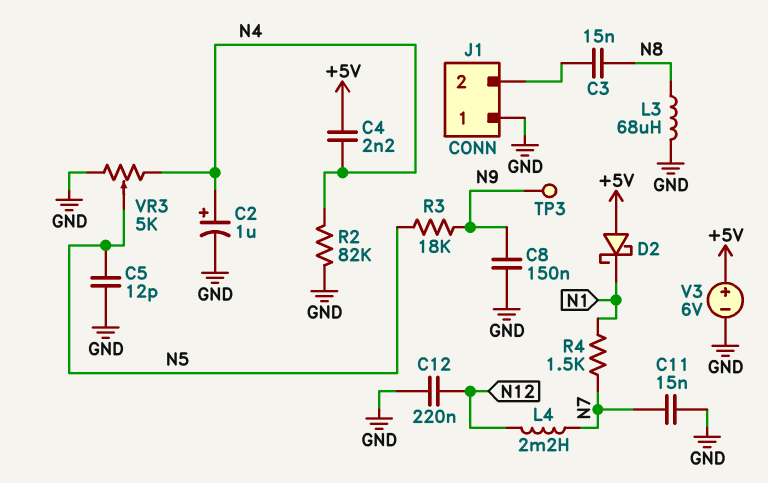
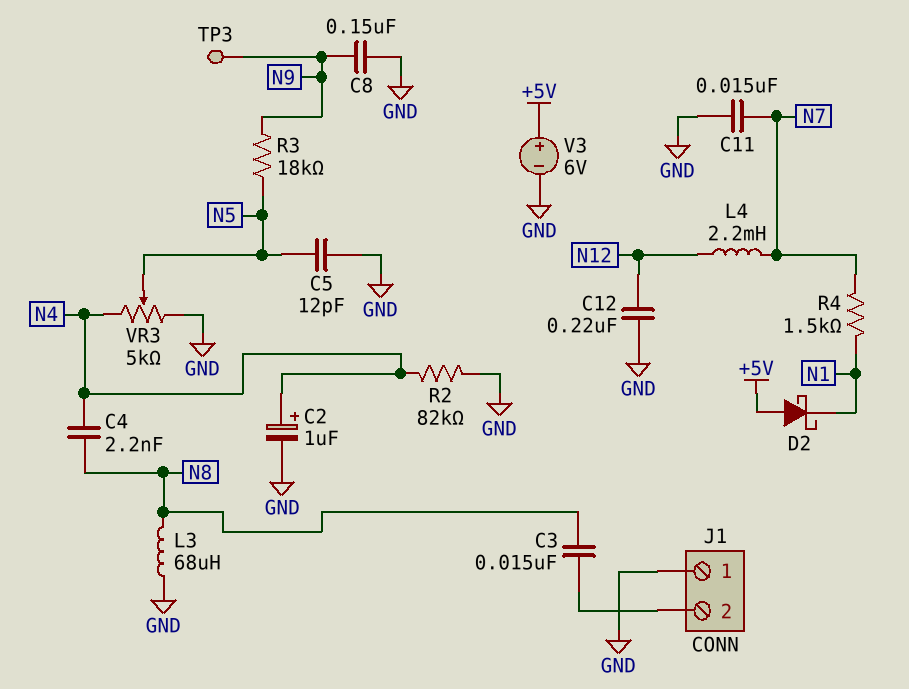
C4: 2.2nF (+5V, N4) -> 2.2nF (N4, N8)

